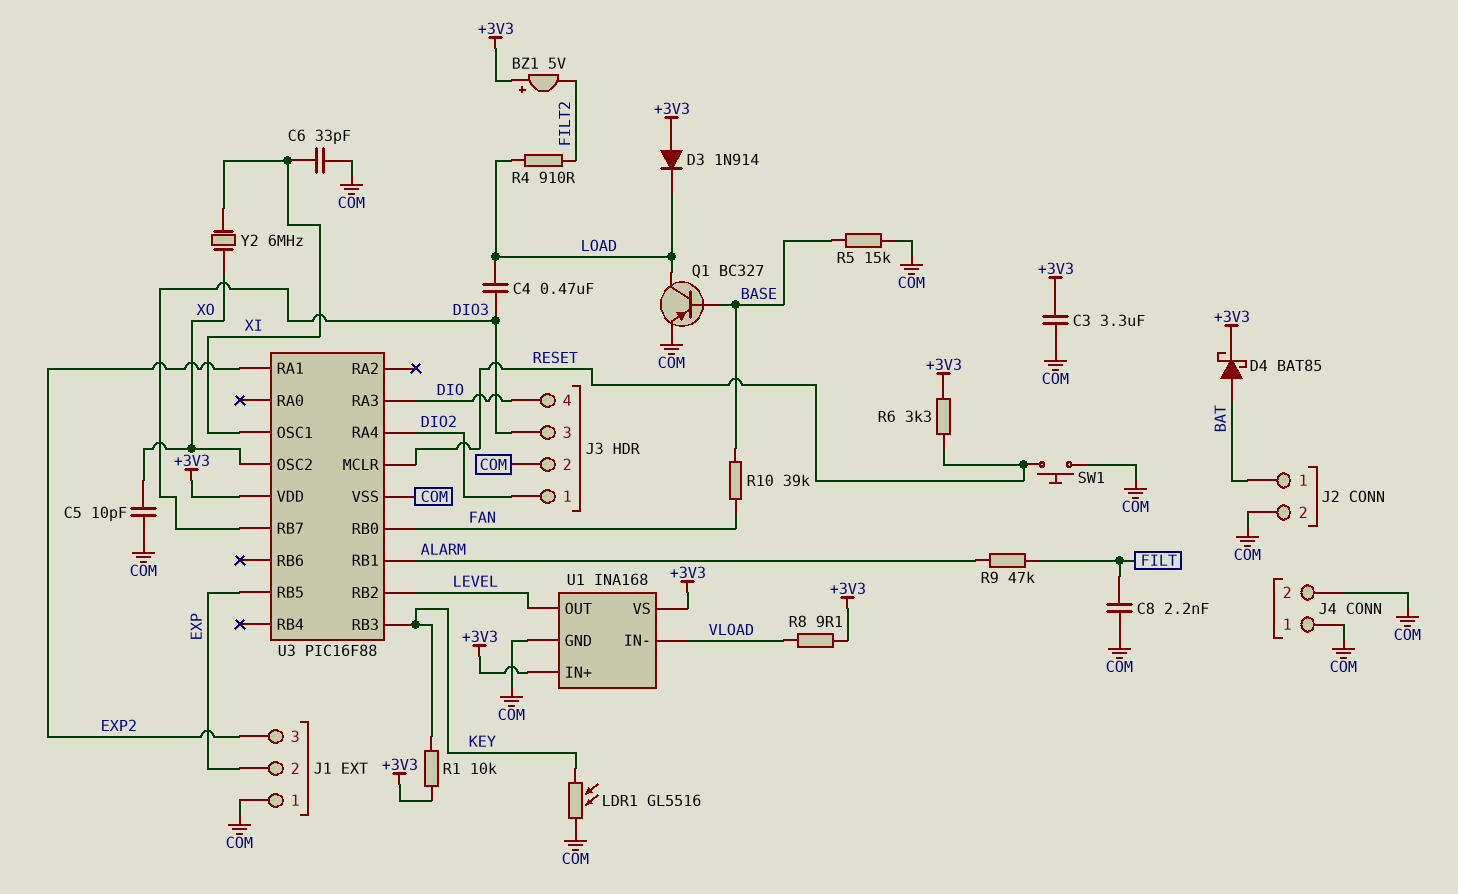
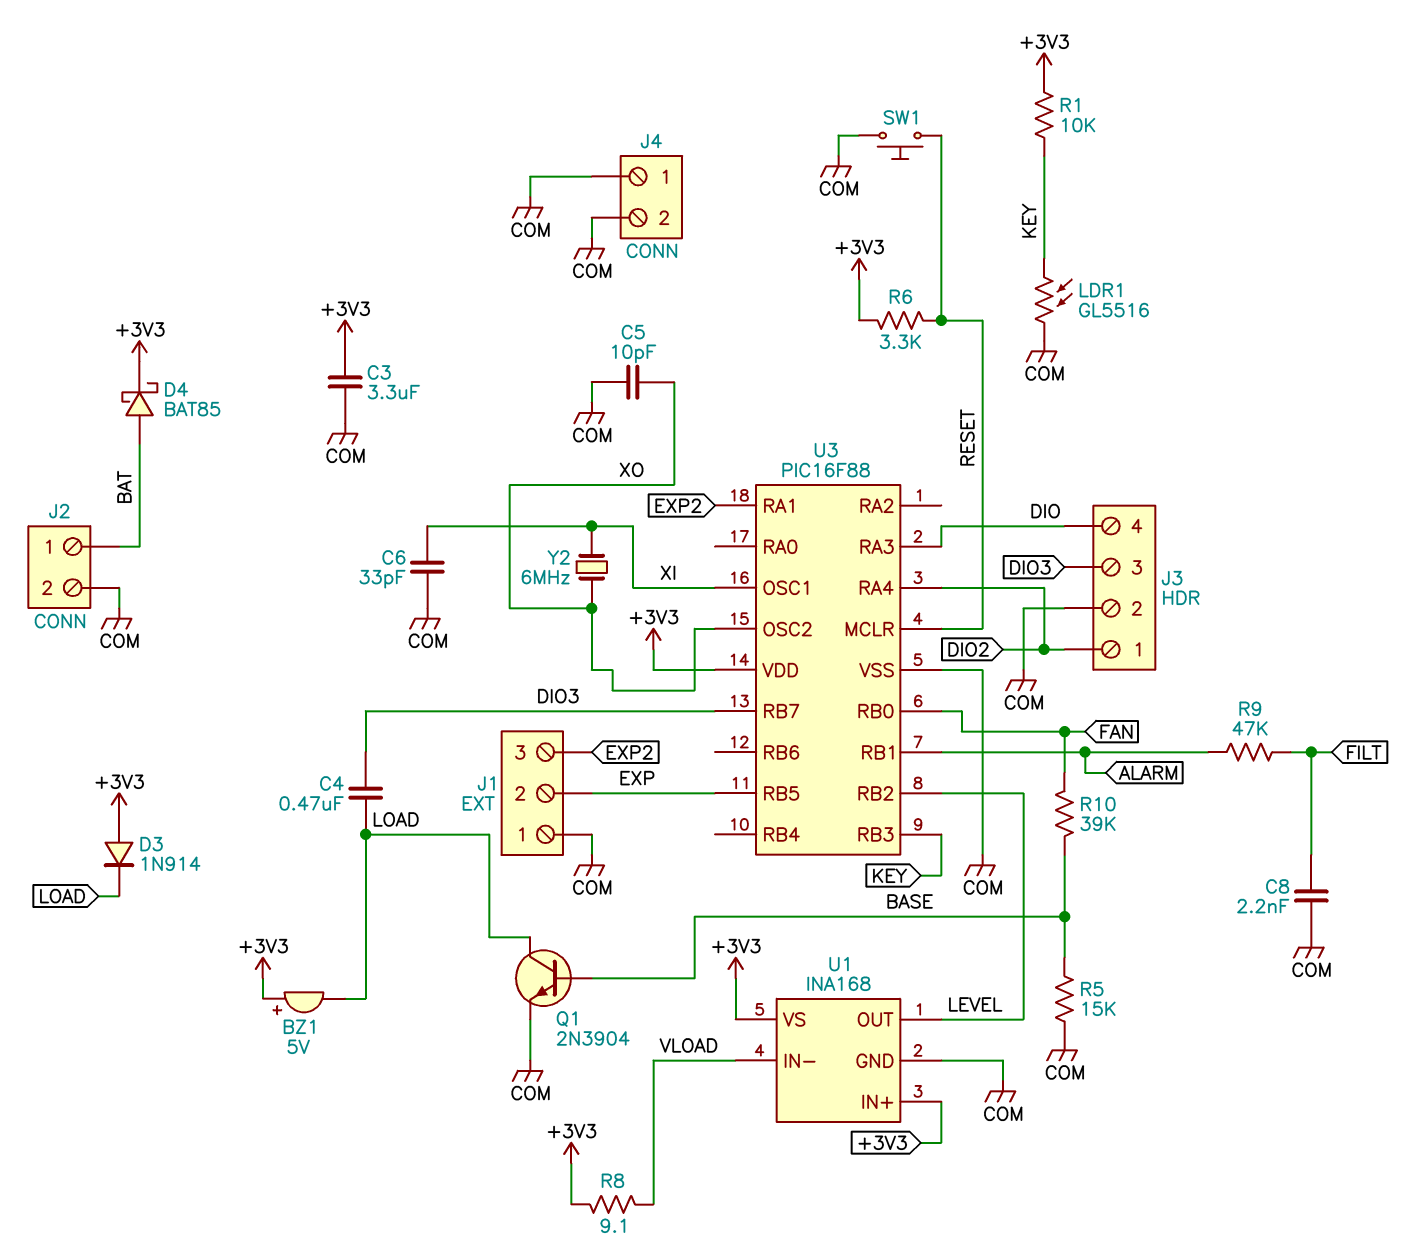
BZ1: buzzer 5V (plus +3V3, minus FILT2) -> buzzer 5V (plus +3V3, minus LOAD)
Q1: PNP BC327 (B BASE, C LOAD, E COM) -> NPN 2N3904 (B BASE, C LOAD, E COM)
R4: 910 (FILT2, LOAD) -> none

